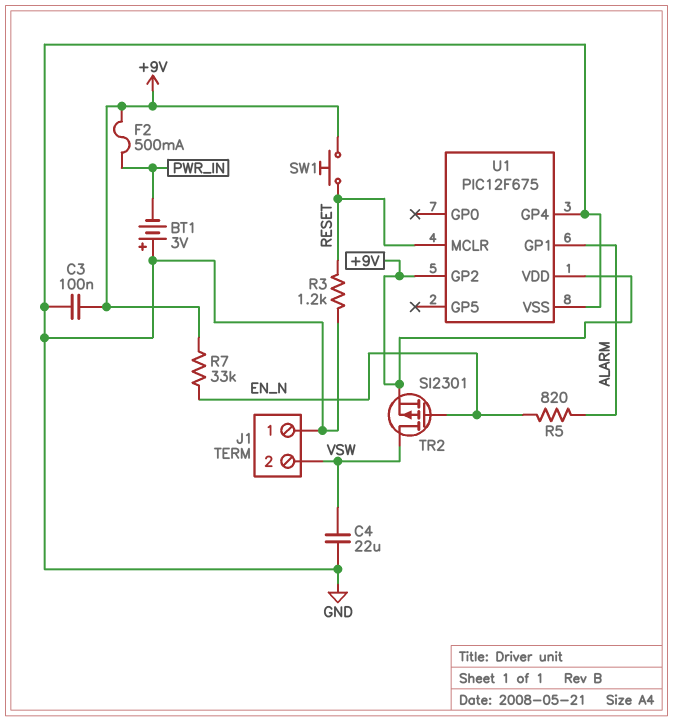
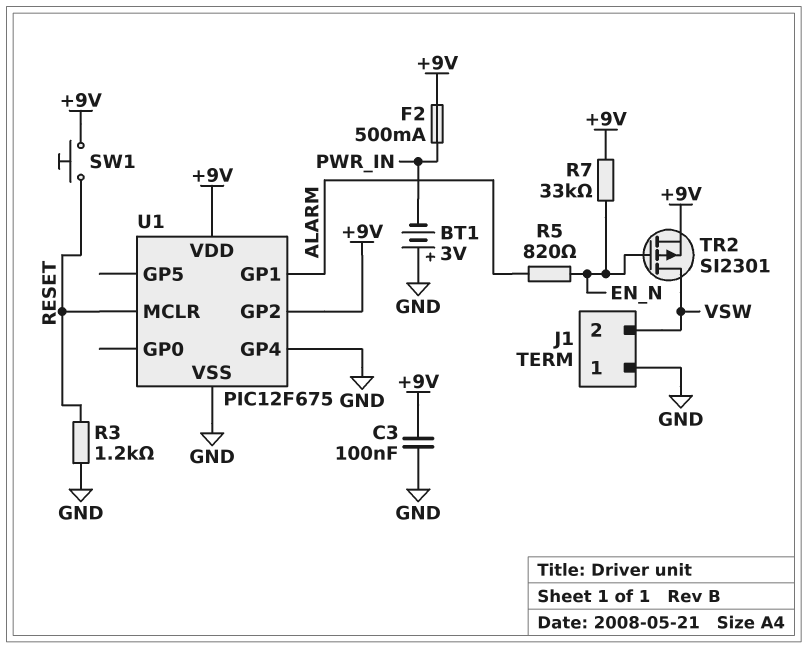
C4: 22uF (GND, VSW) -> none

